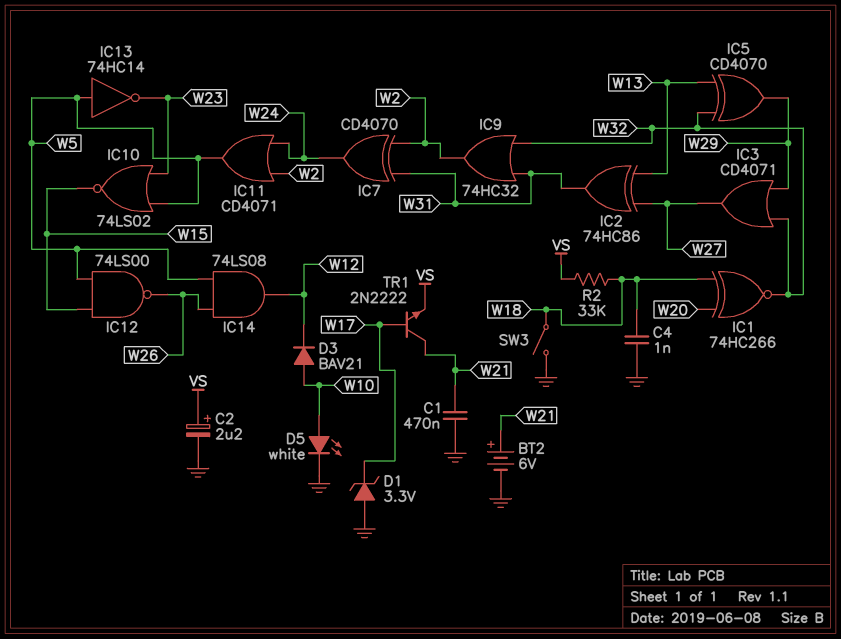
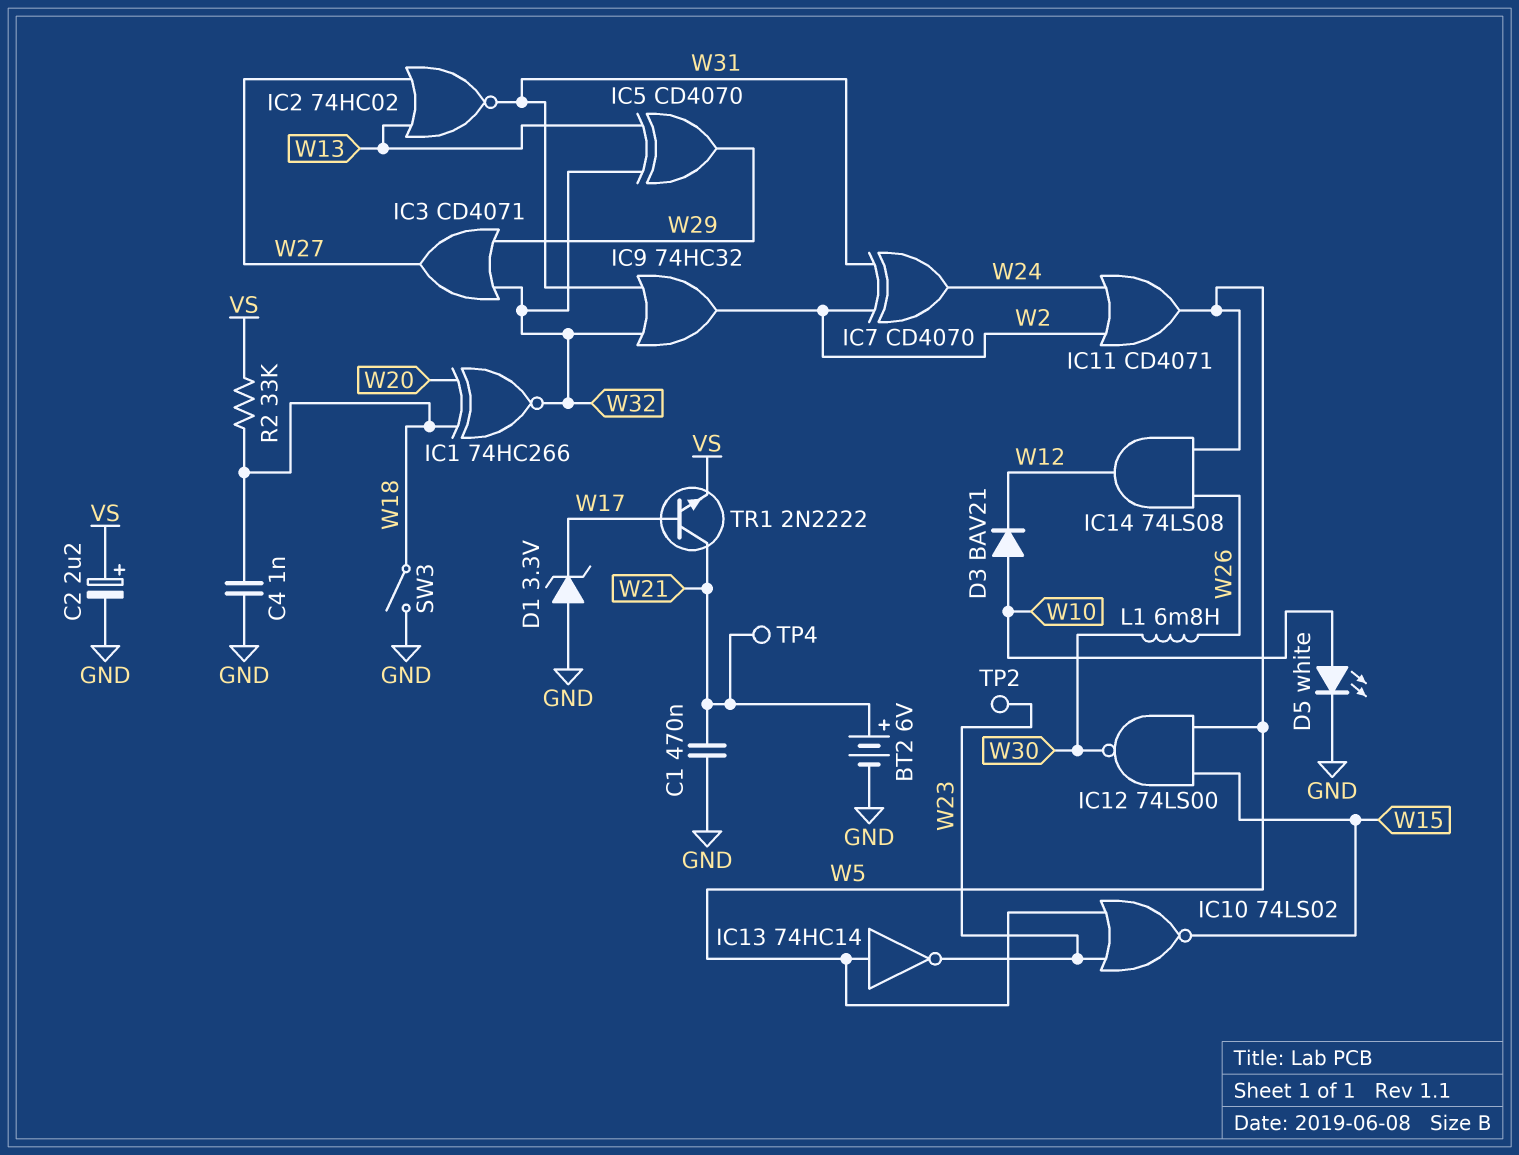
IC2: XOR 74HC86 (in W13, in W27, out W31) -> NOR 74HC02 (in W13, in W27, out W31)
IC12: NAND 74LS00 (in W5, in W15, out W26) -> NAND 74LS00 (in W5, in W15, out W30)
L1: none -> 6.8mH (W26, W30)
TP2: none -> test point (W23)
TP4: none -> test point (W21)

